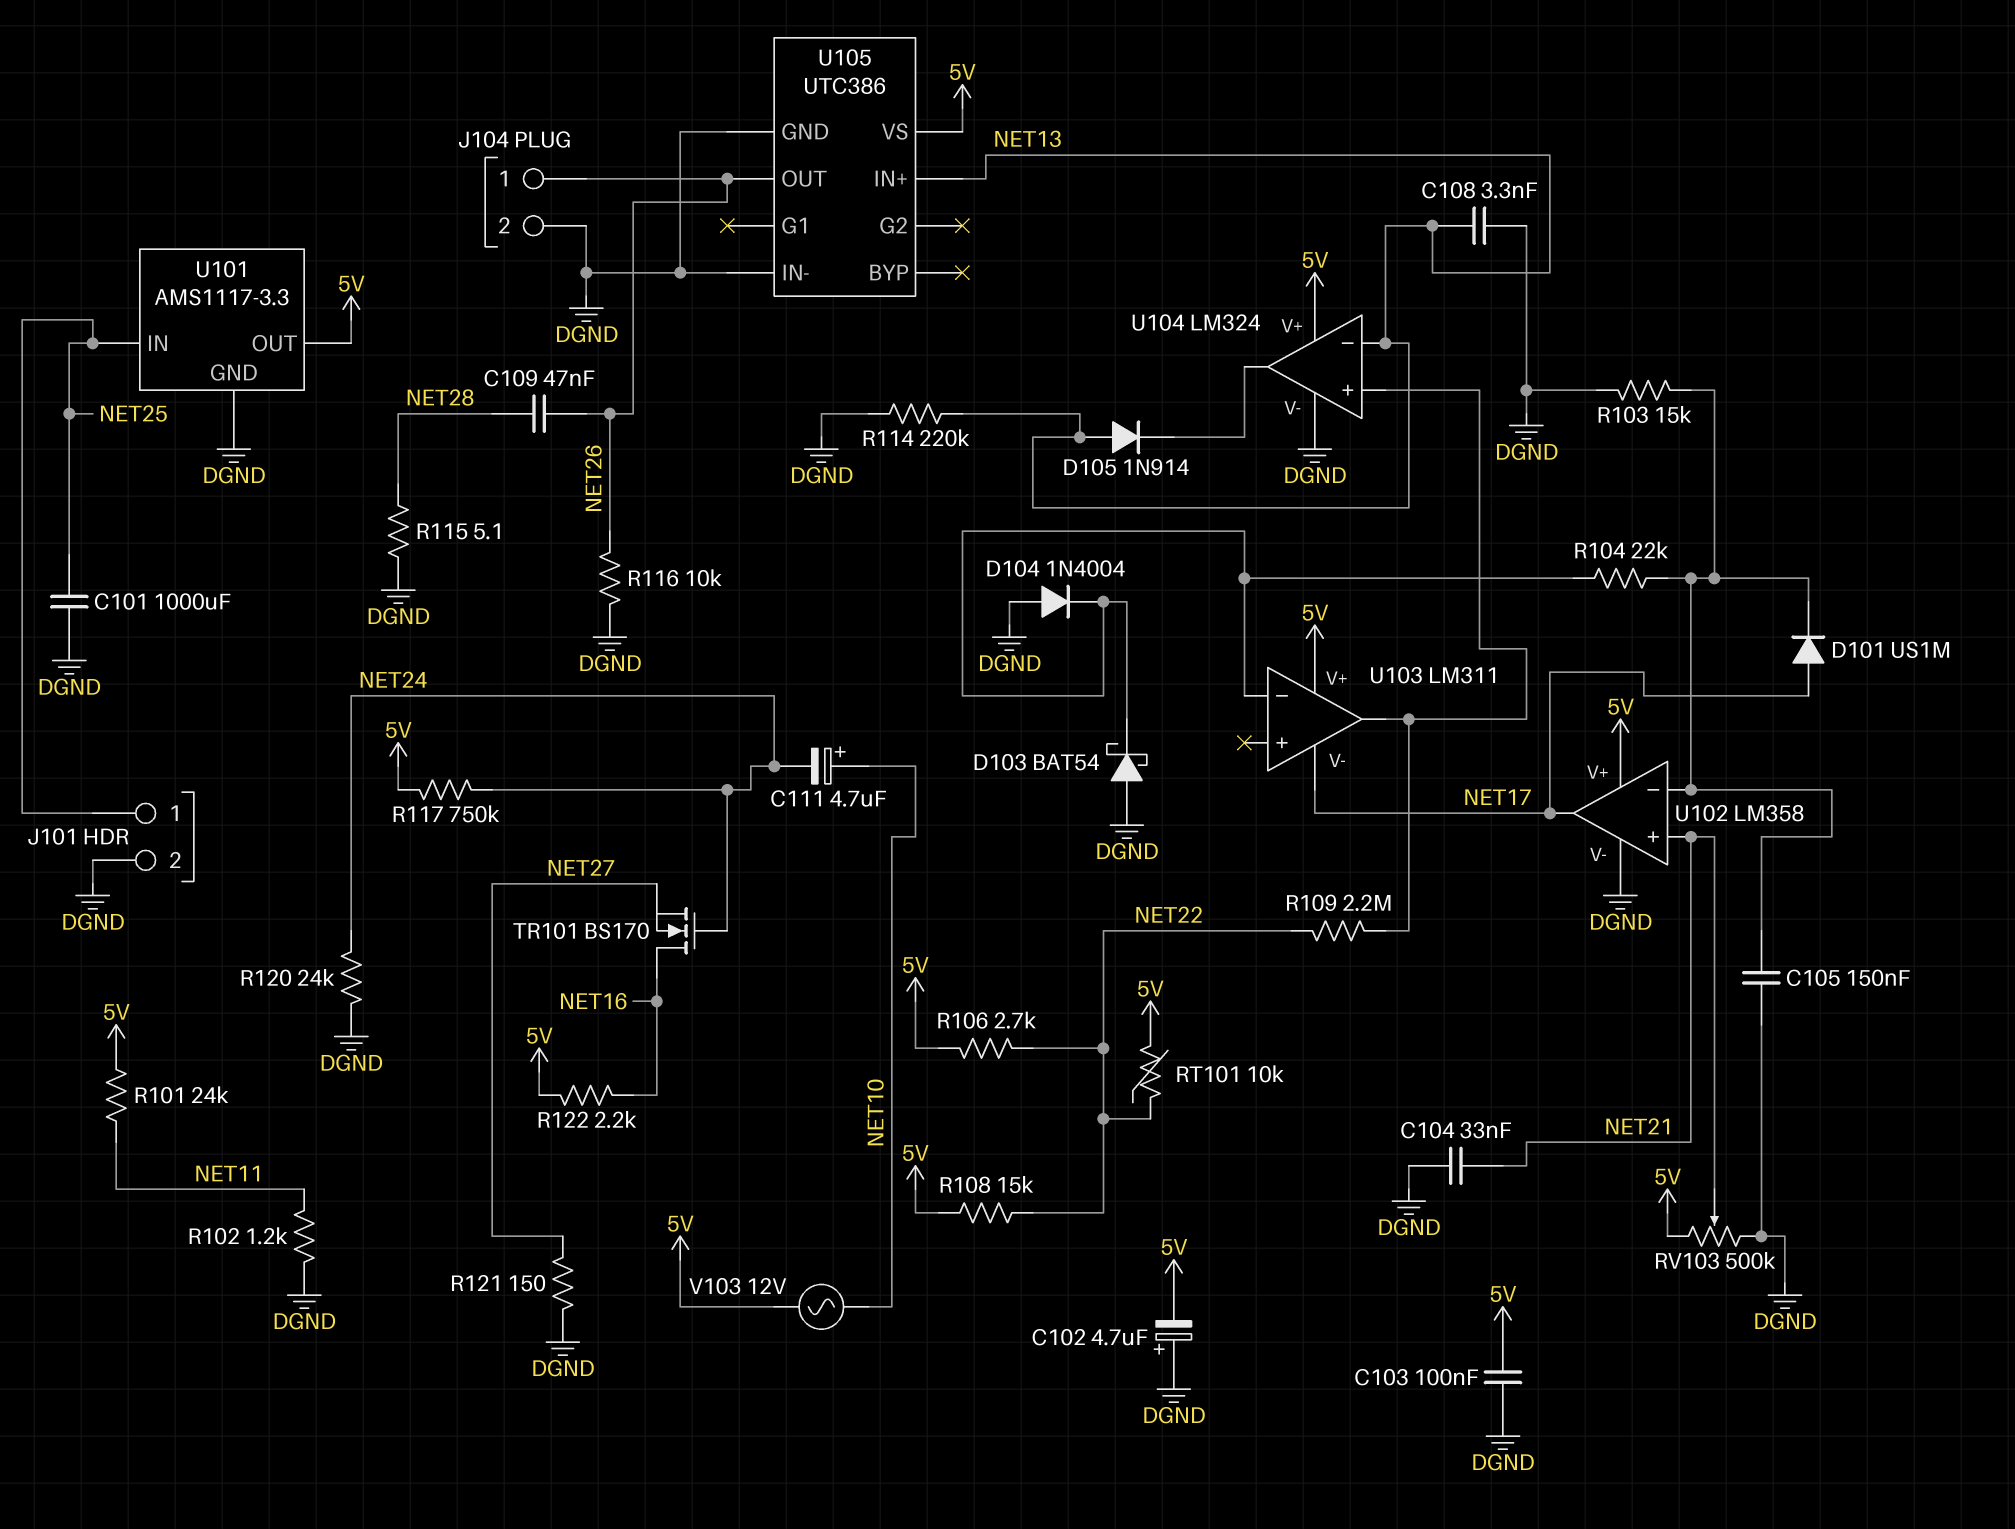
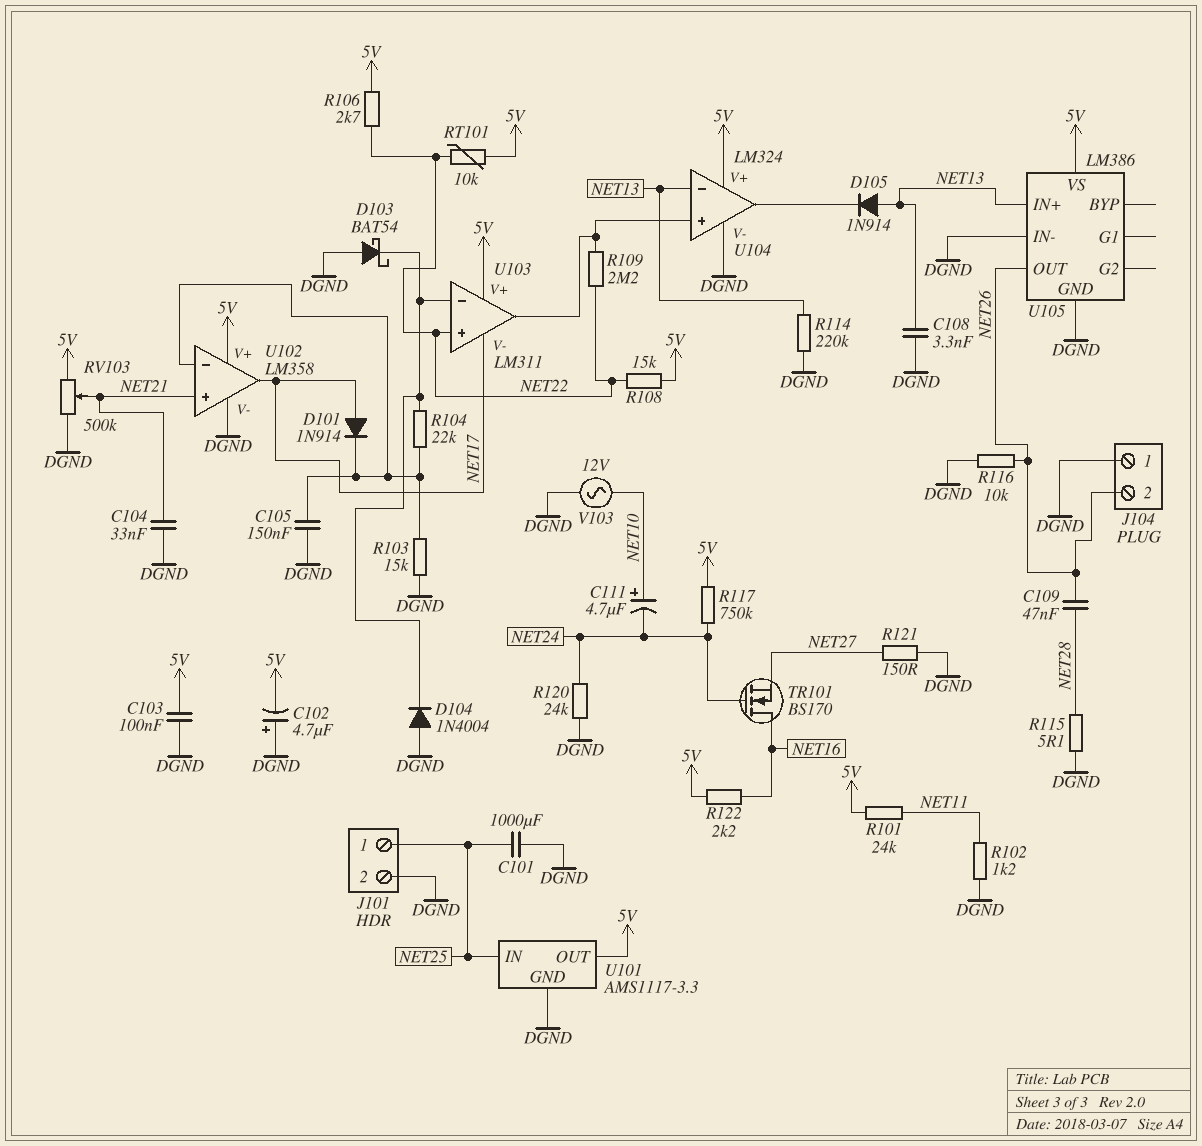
D101: diode US1M (A NET17, K U102/in-) -> diode 1N914 (A NET17, K U102/in-)
J104 pin 1: NET26 -> DGND
J104 pin 2: DGND -> NET26
U103 pin in+: none -> NET22
U105: UTC386 -> LM386
V103: AC 12V (5V, NET10) -> AC 12V (DGND, NET10)

